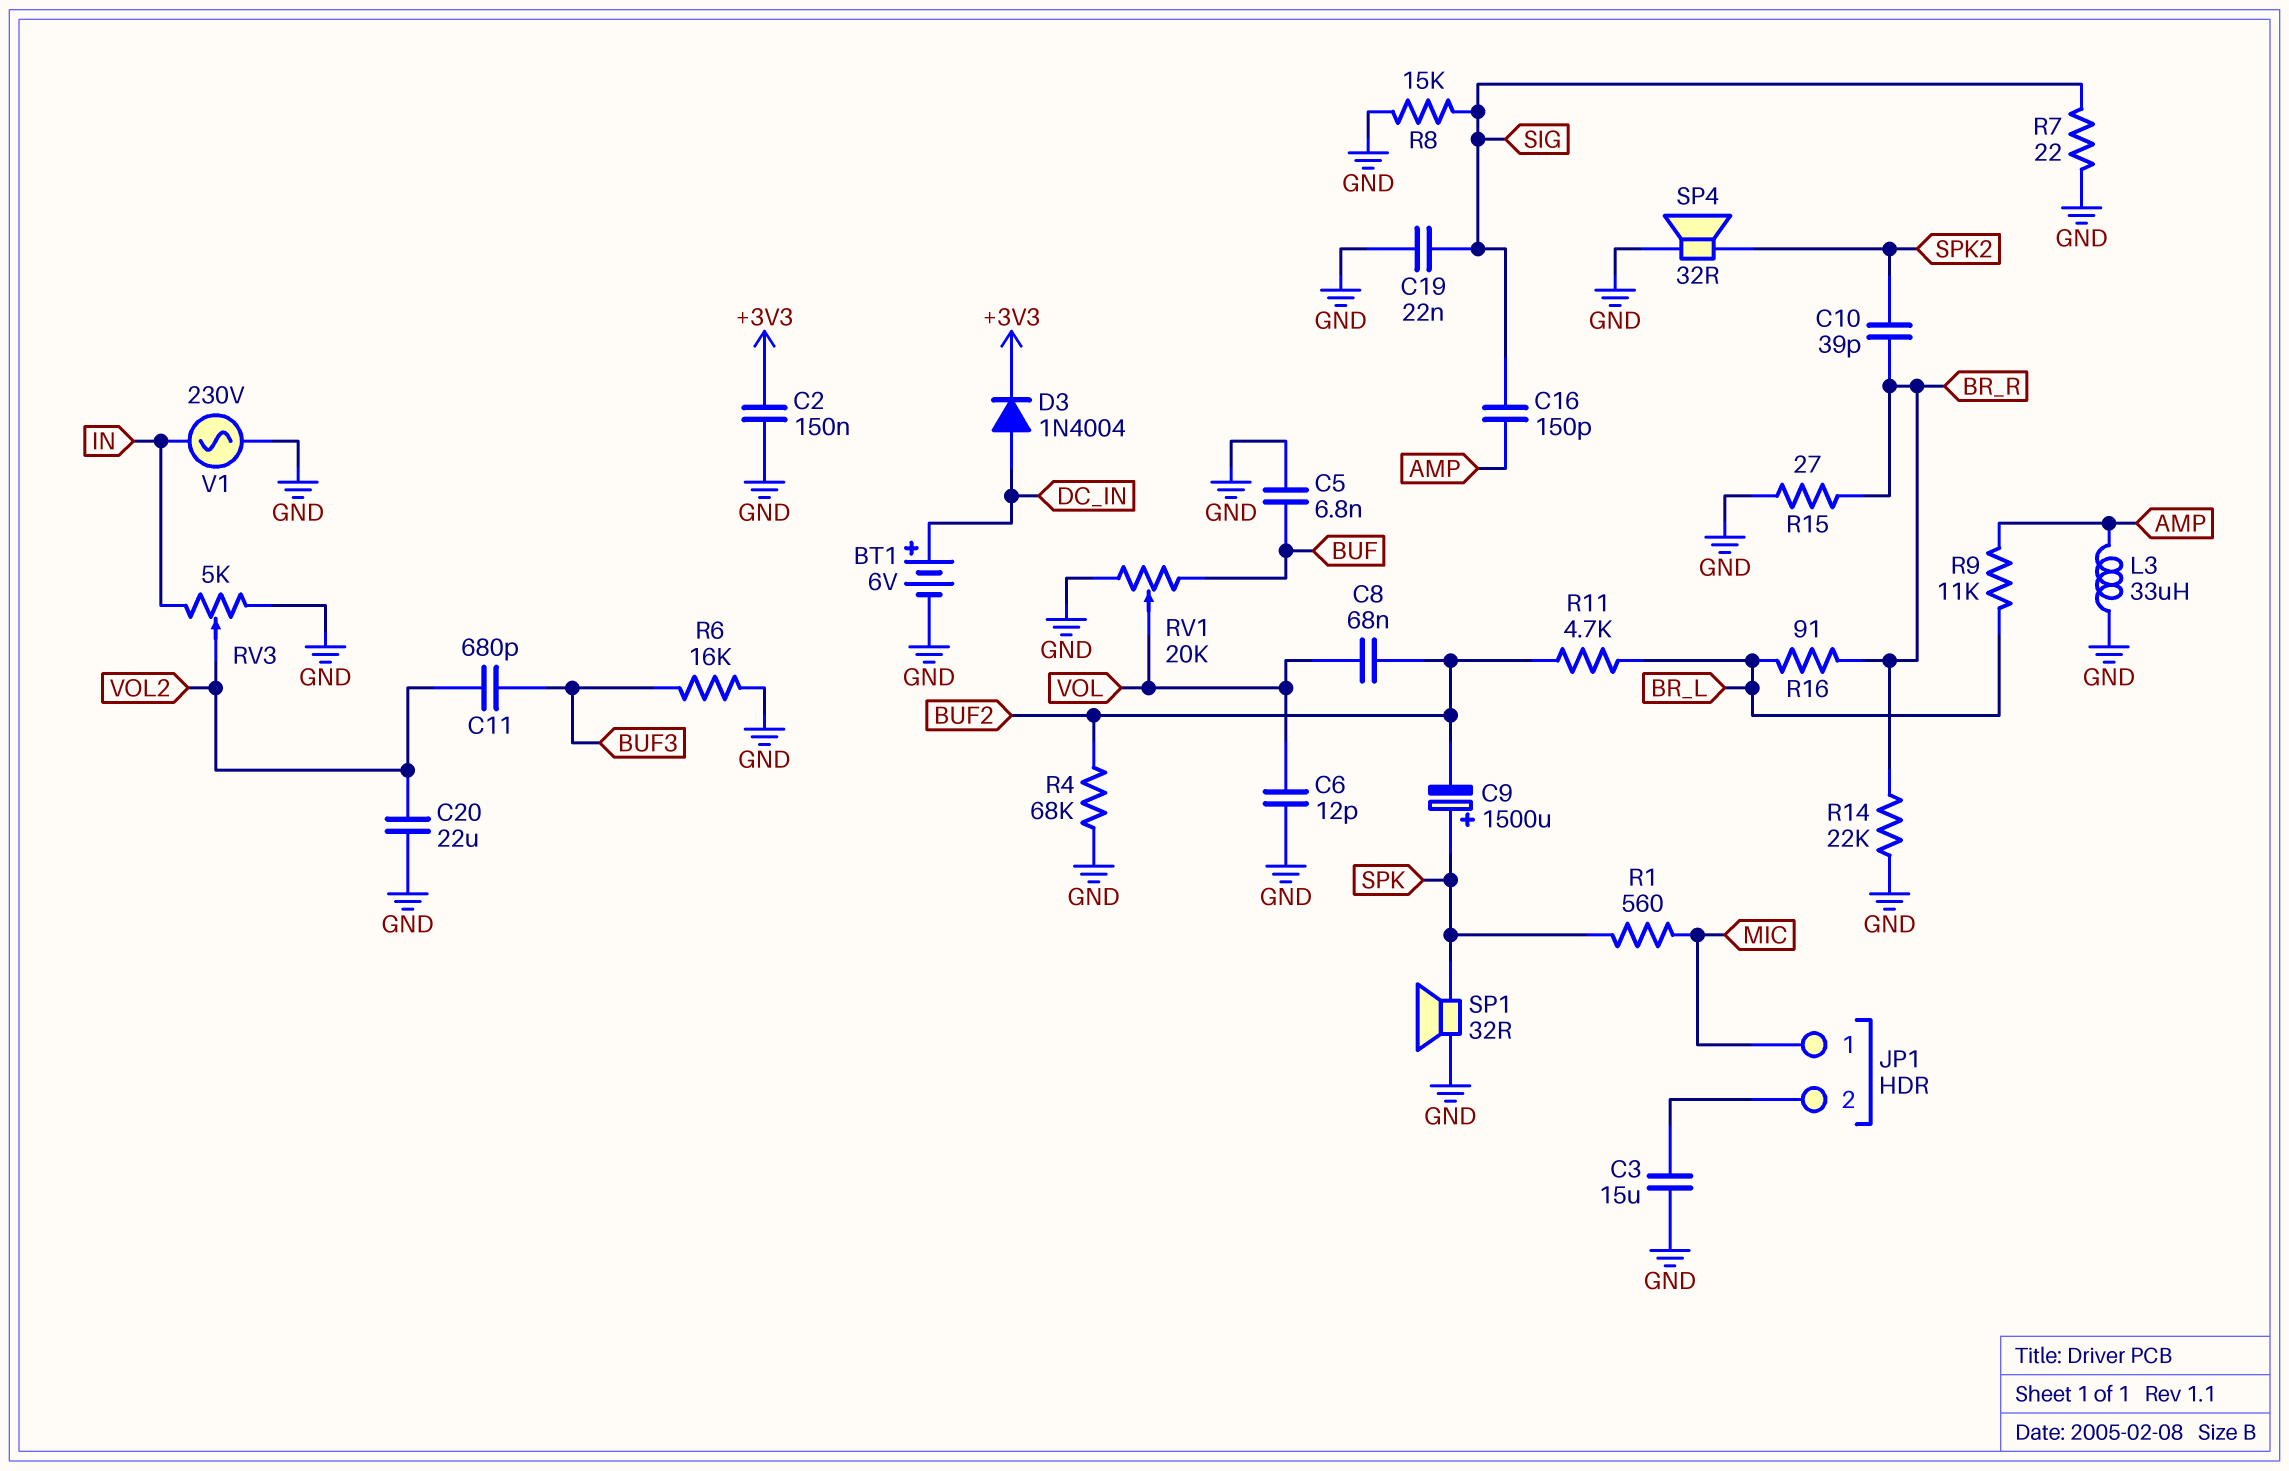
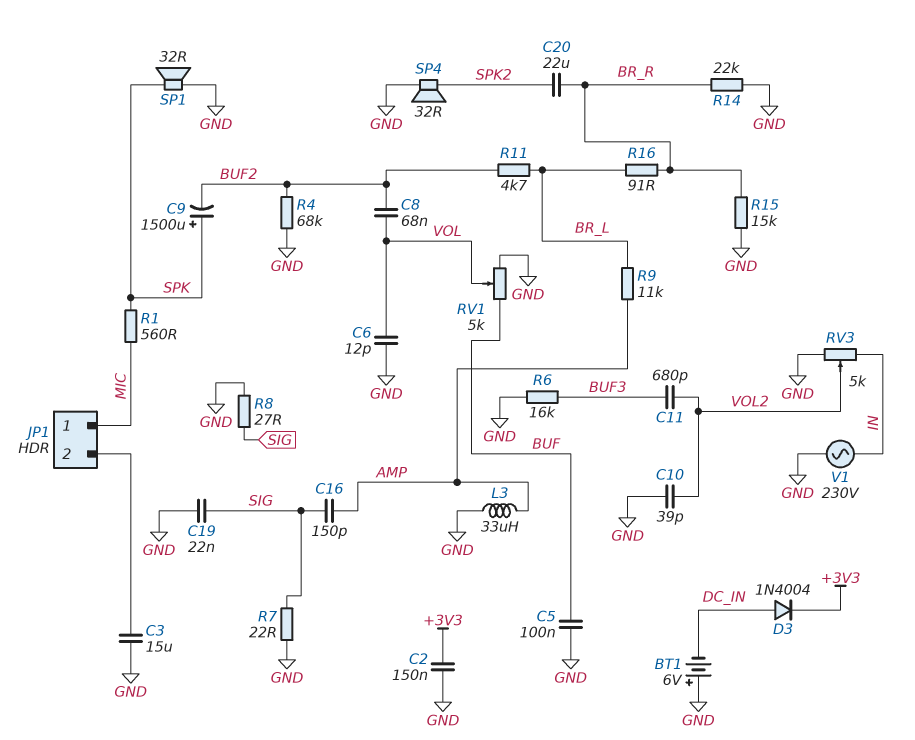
BT1: 6V (plus DC_IN, minus GND) -> 6V (plus GND, minus DC_IN)
C5: 6.8nF (BUF, GND) -> 100nF (BUF, GND)
C10: 39pF (BR_R, SPK2) -> 39pF (GND, VOL2)
C20: 22uF (GND, VOL2) -> 22uF (BR_R, SPK2)
R8: 15k (GND, SIG) -> 27 (GND, SIG)
R15: 27 (BR_R, GND) -> 15k (BR_R, GND)
RV1: 20k (BUF, GND, wiper VOL) -> 5k (BUF, GND, wiper VOL)

